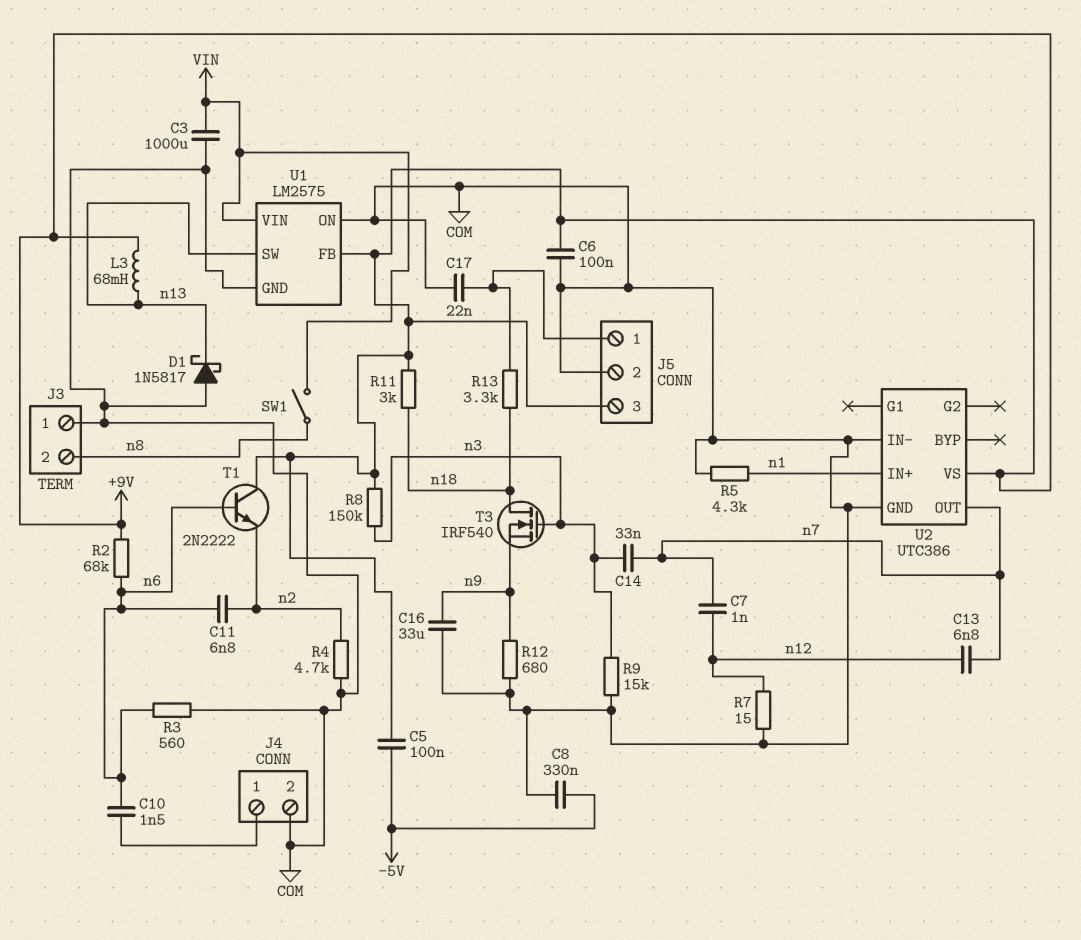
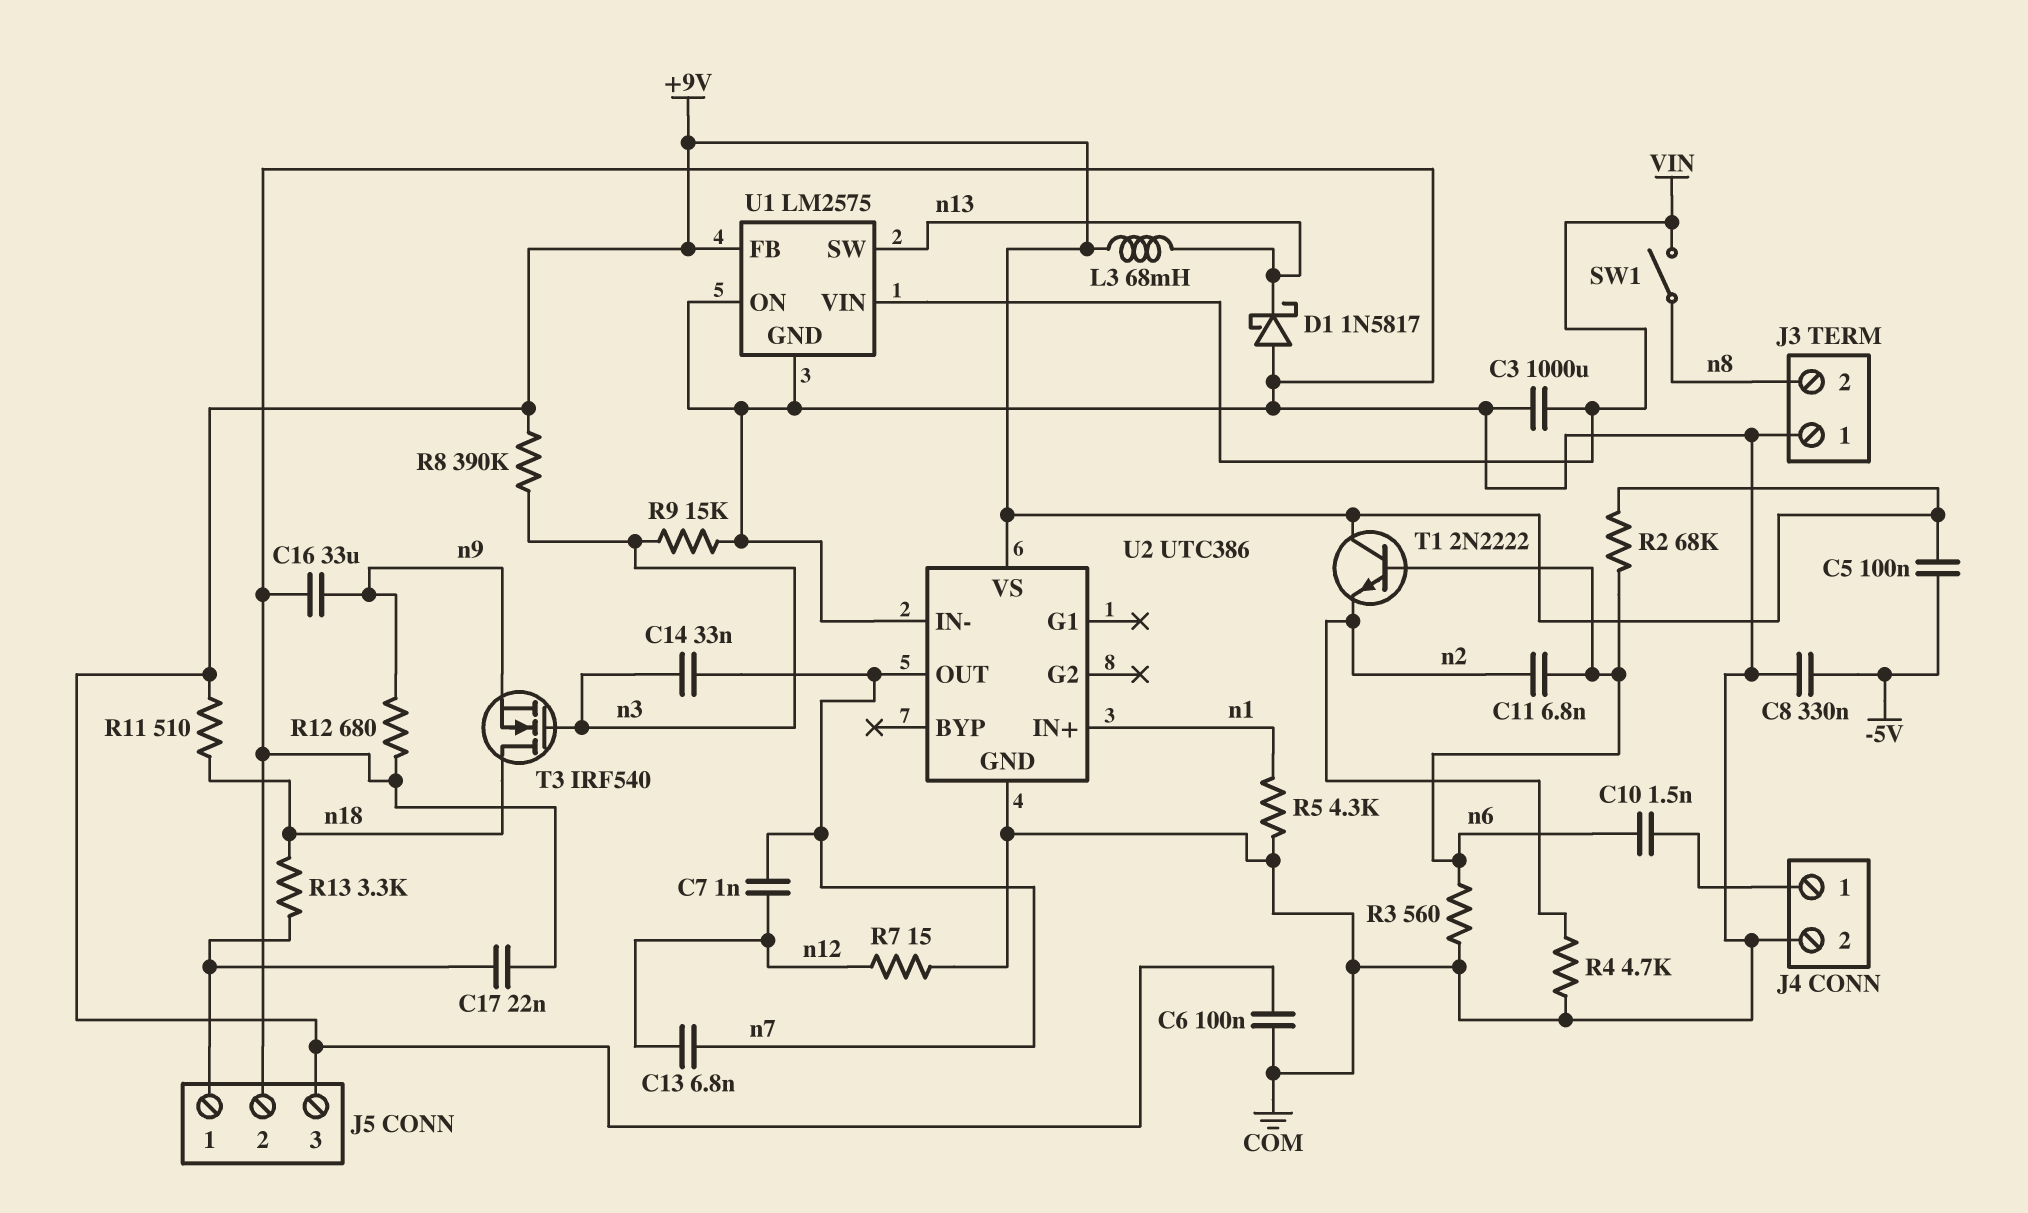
R8: 150k (+9V, n3) -> 390k (+9V, n3)
R11: 3k (+9V, n18) -> 510 (+9V, n18)

